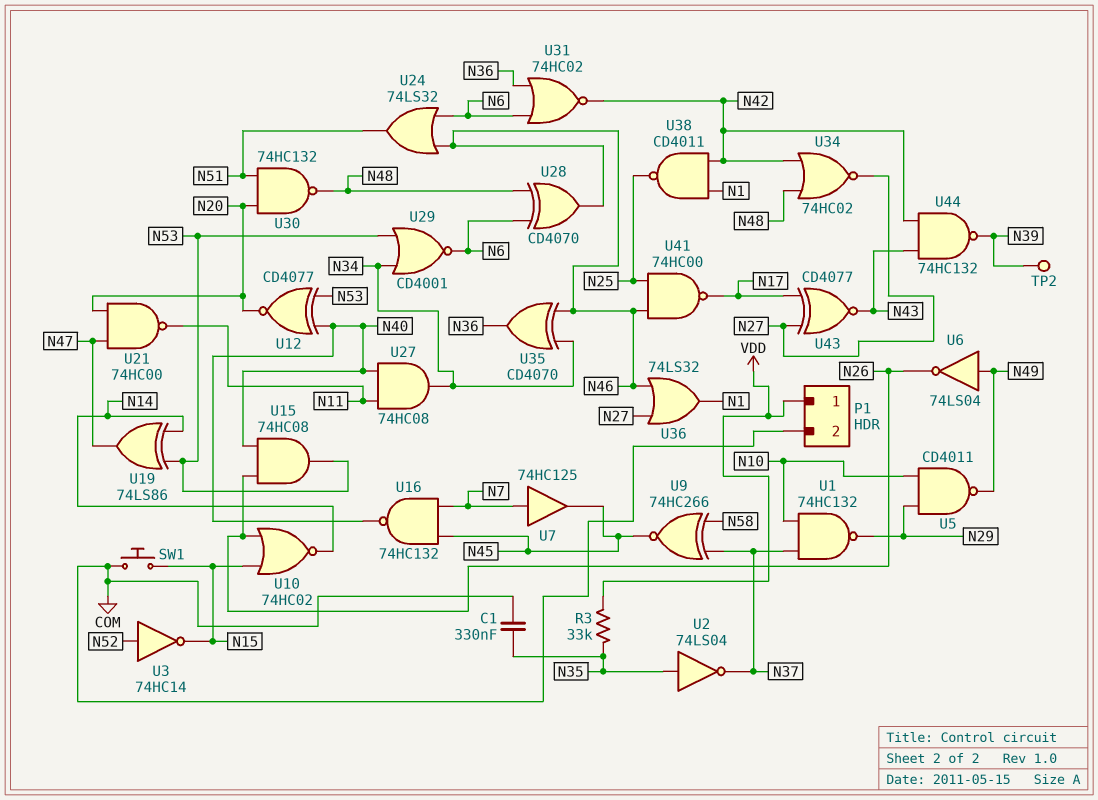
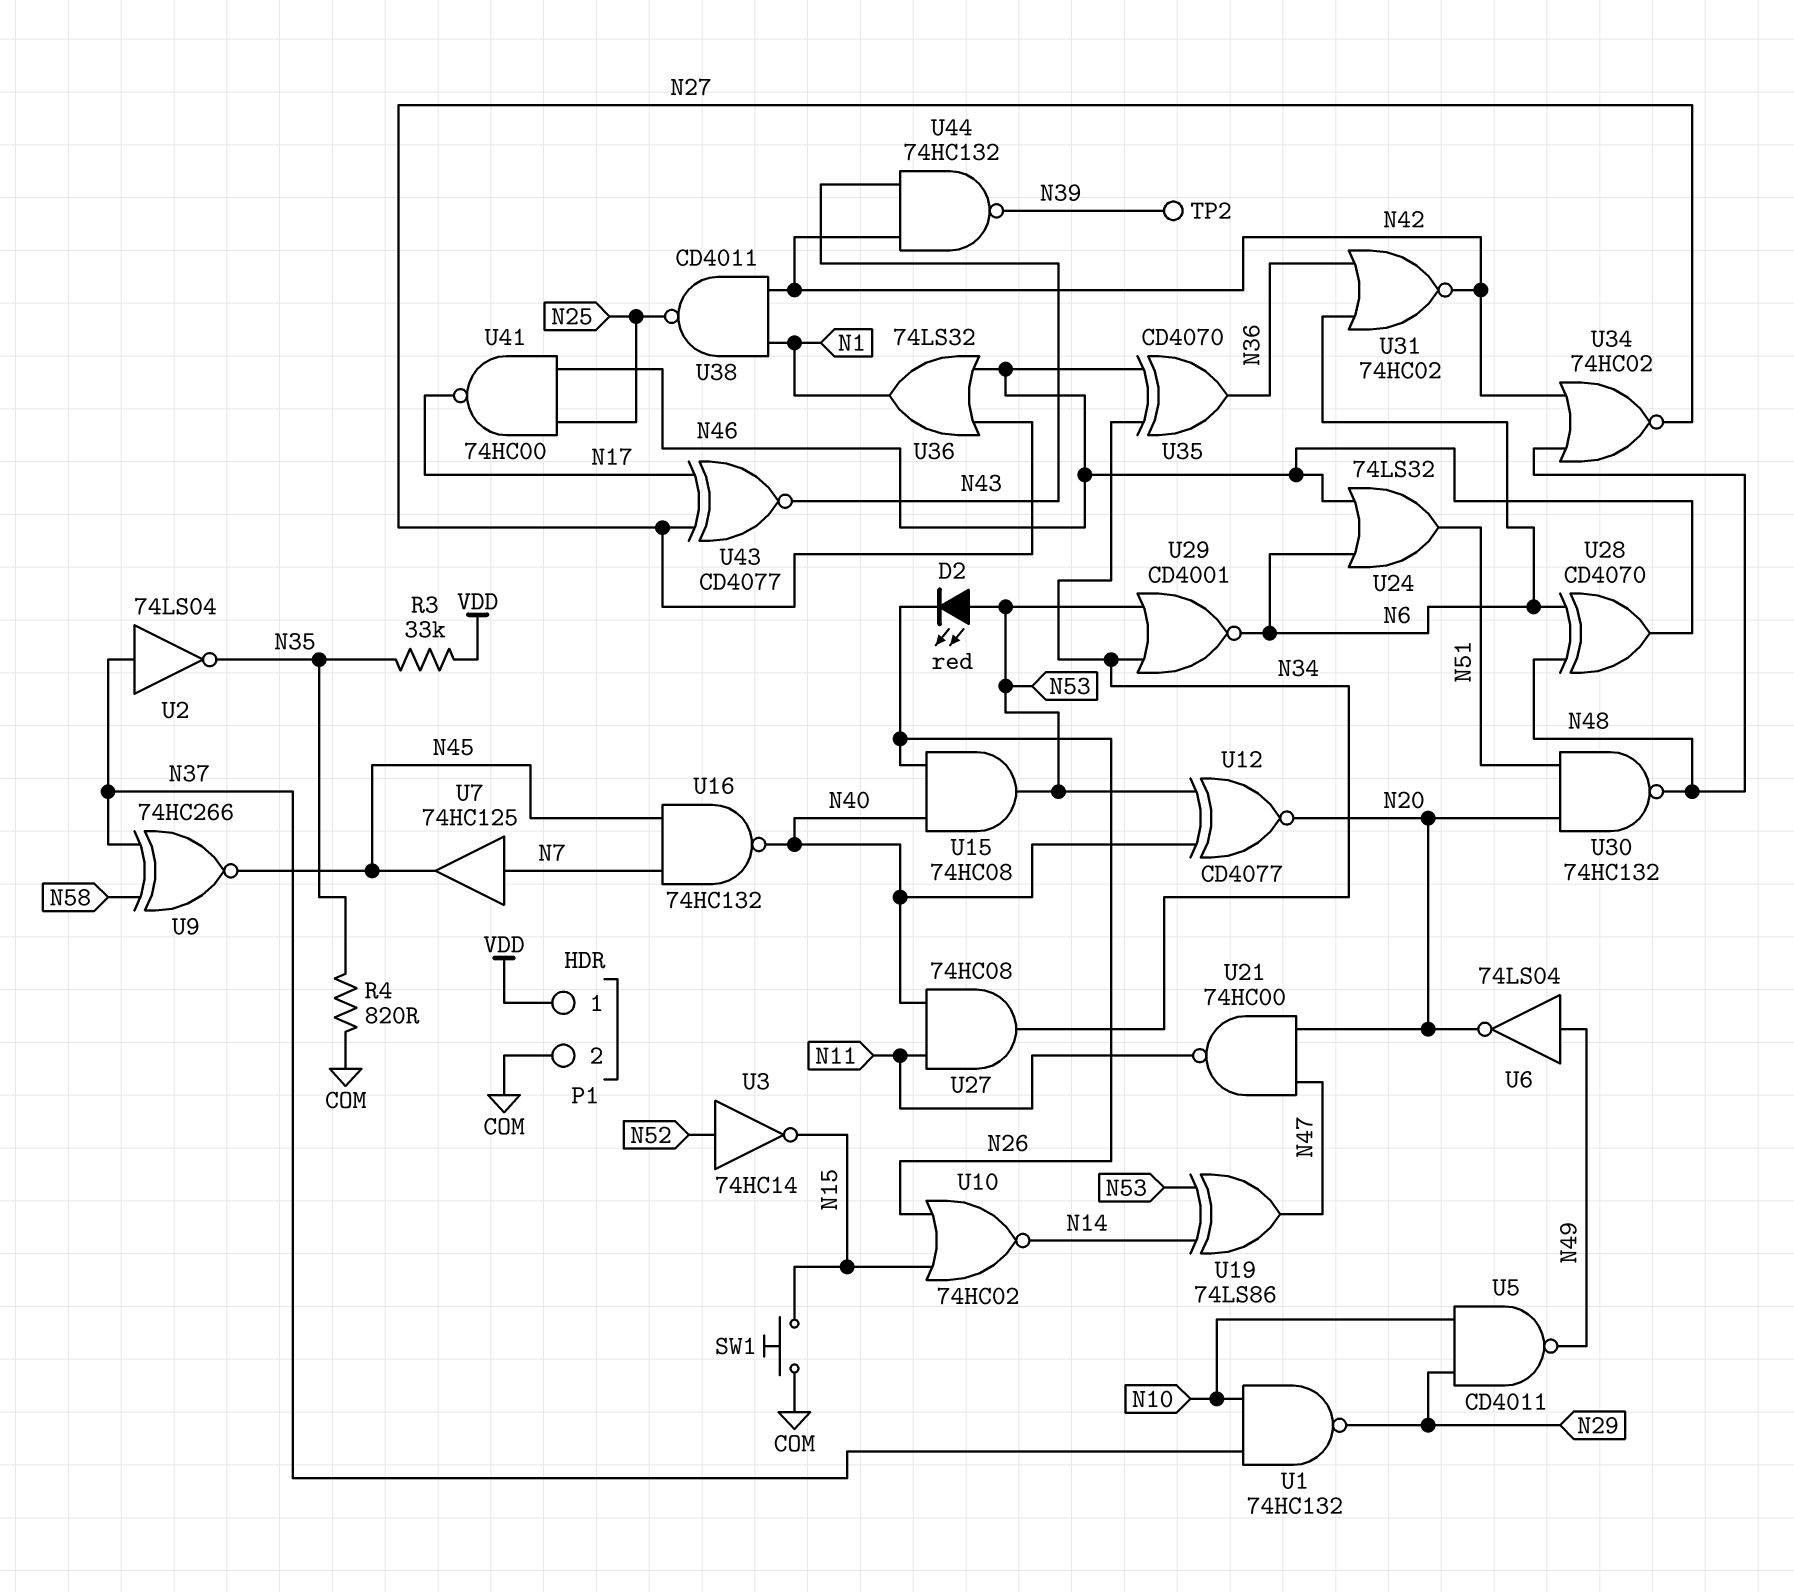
C1: 330nF (COM, N35) -> none
D2: none -> LED red (A N53, K N26)
R4: none -> 820 (COM, N35)
U2: NOT 74LS04 (in N35, out N37) -> NOT 74LS04 (in N37, out N35)
U6: NOT 74LS04 (in N49, out N26) -> NOT 74LS04 (in N49, out N20)

